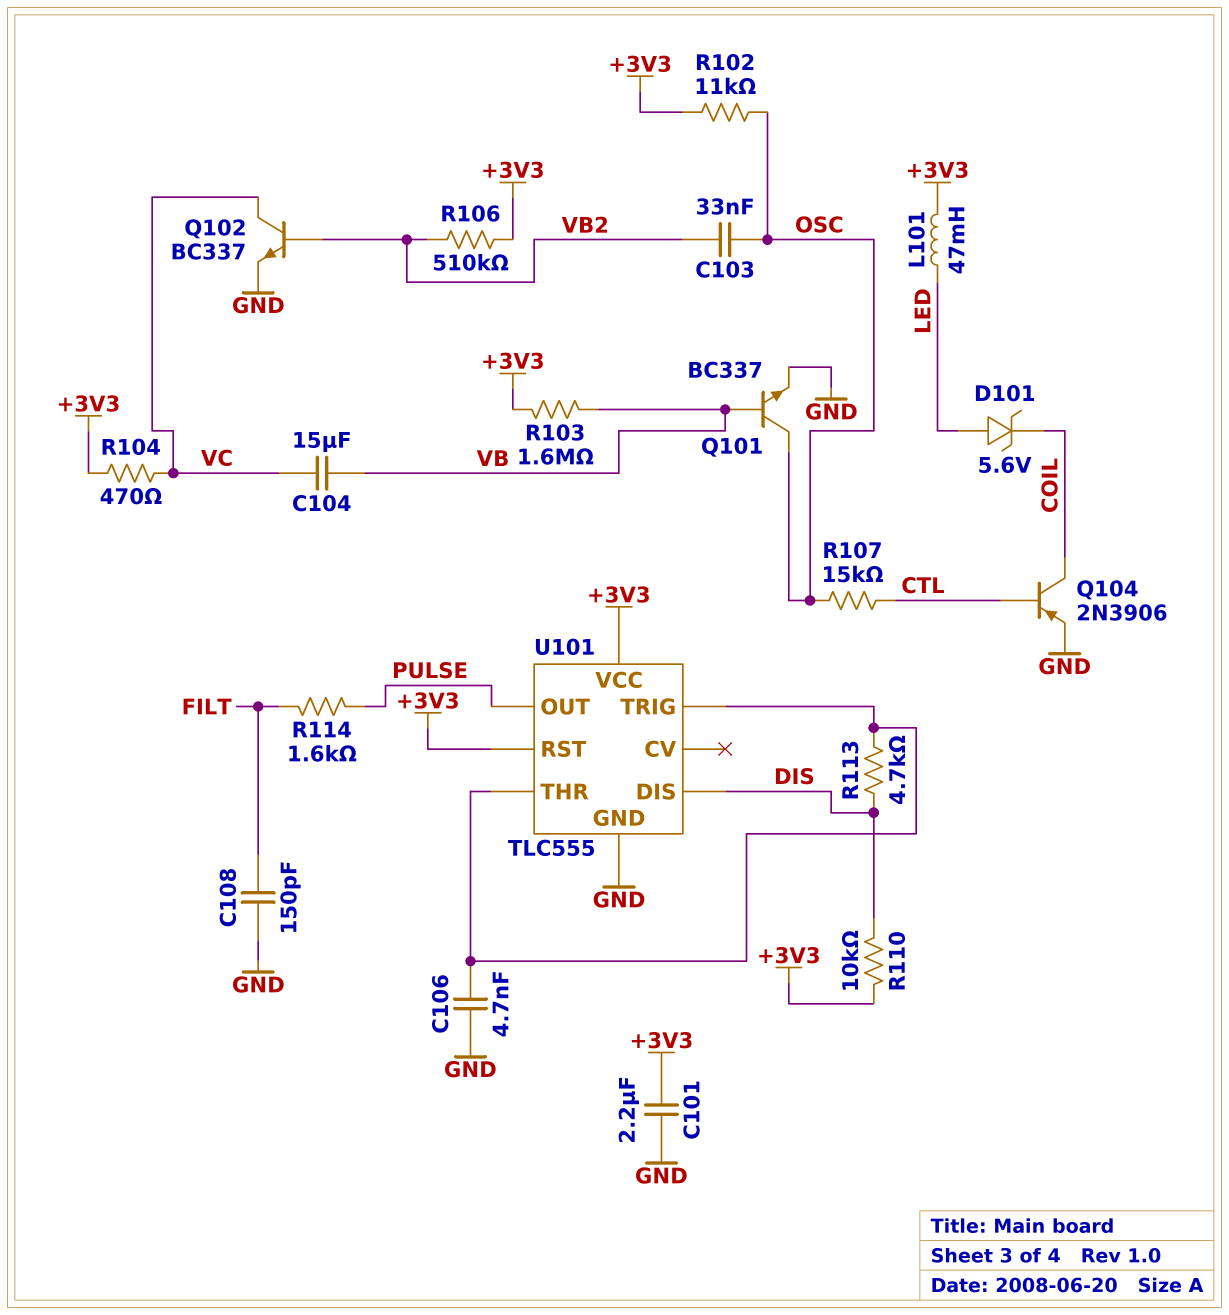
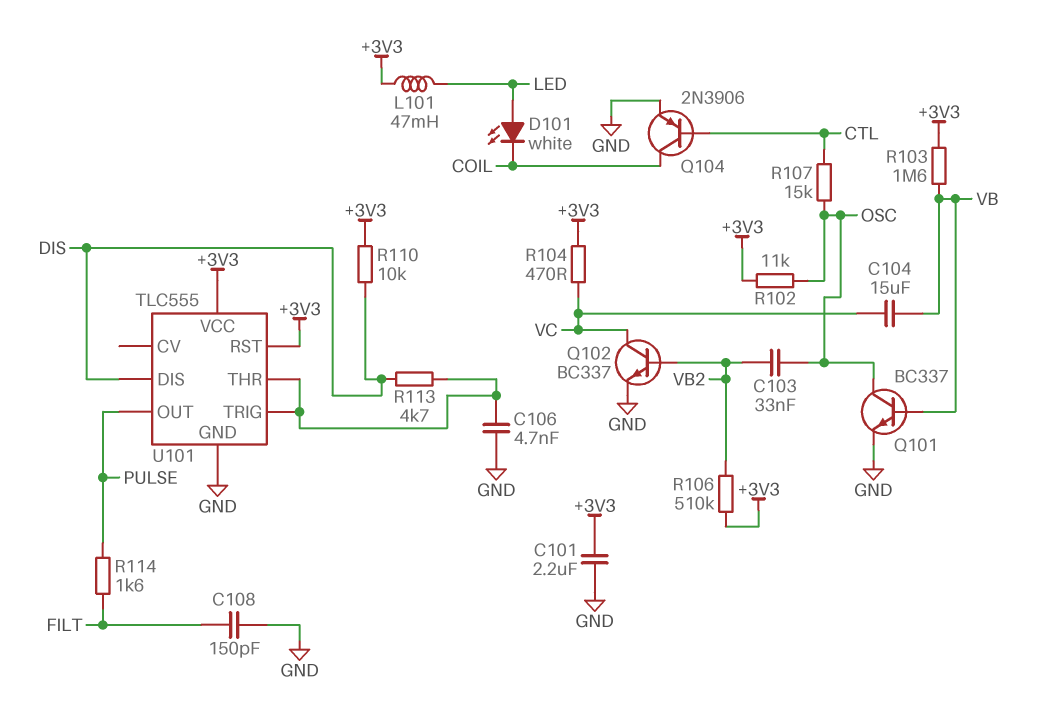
D101: zener 5.6V (A LED, K COIL) -> LED white (A LED, K COIL)

